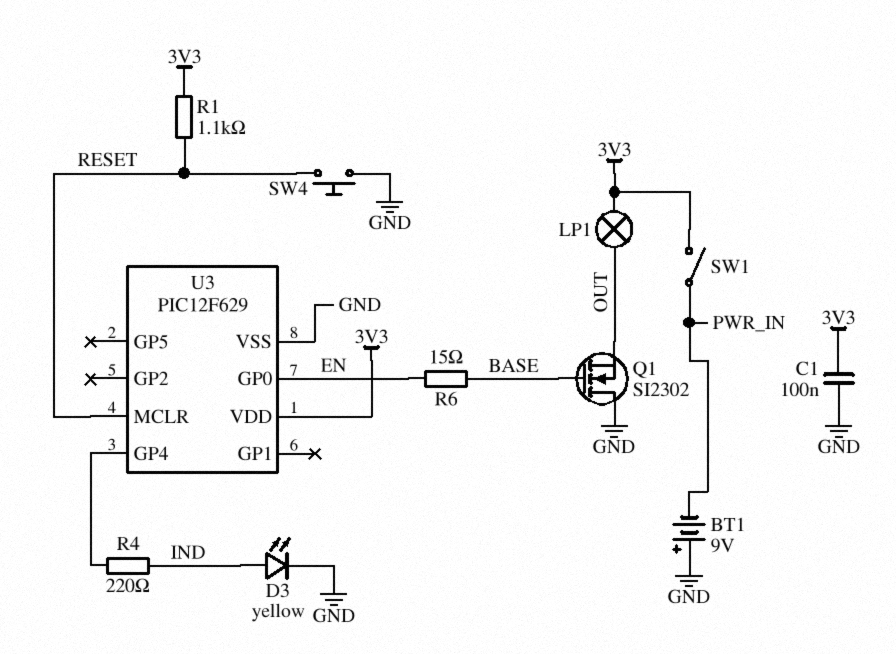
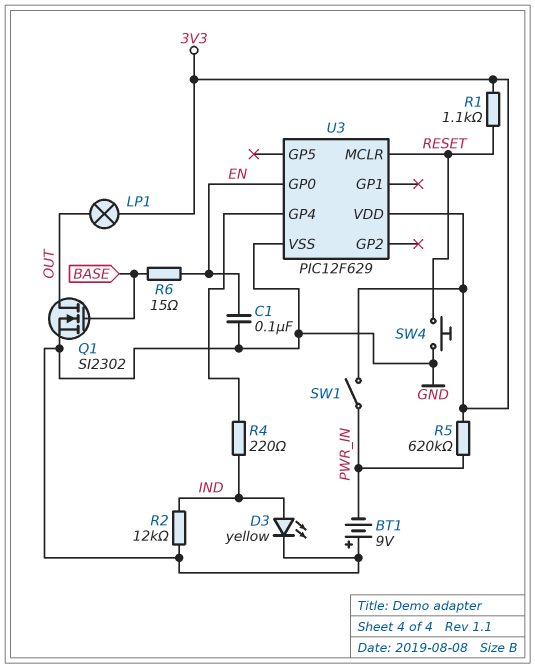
C1: 100nF (3V3, GND) -> 100nF (EN, GND)
Q1: NMOS SI2302 (G BASE, D GND, S OUT) -> NMOS SI2302 (G BASE, D OUT, S GND)
R2: none -> 12k (GND, IND)
R5: none -> 620k (3V3, PWR_IN)

